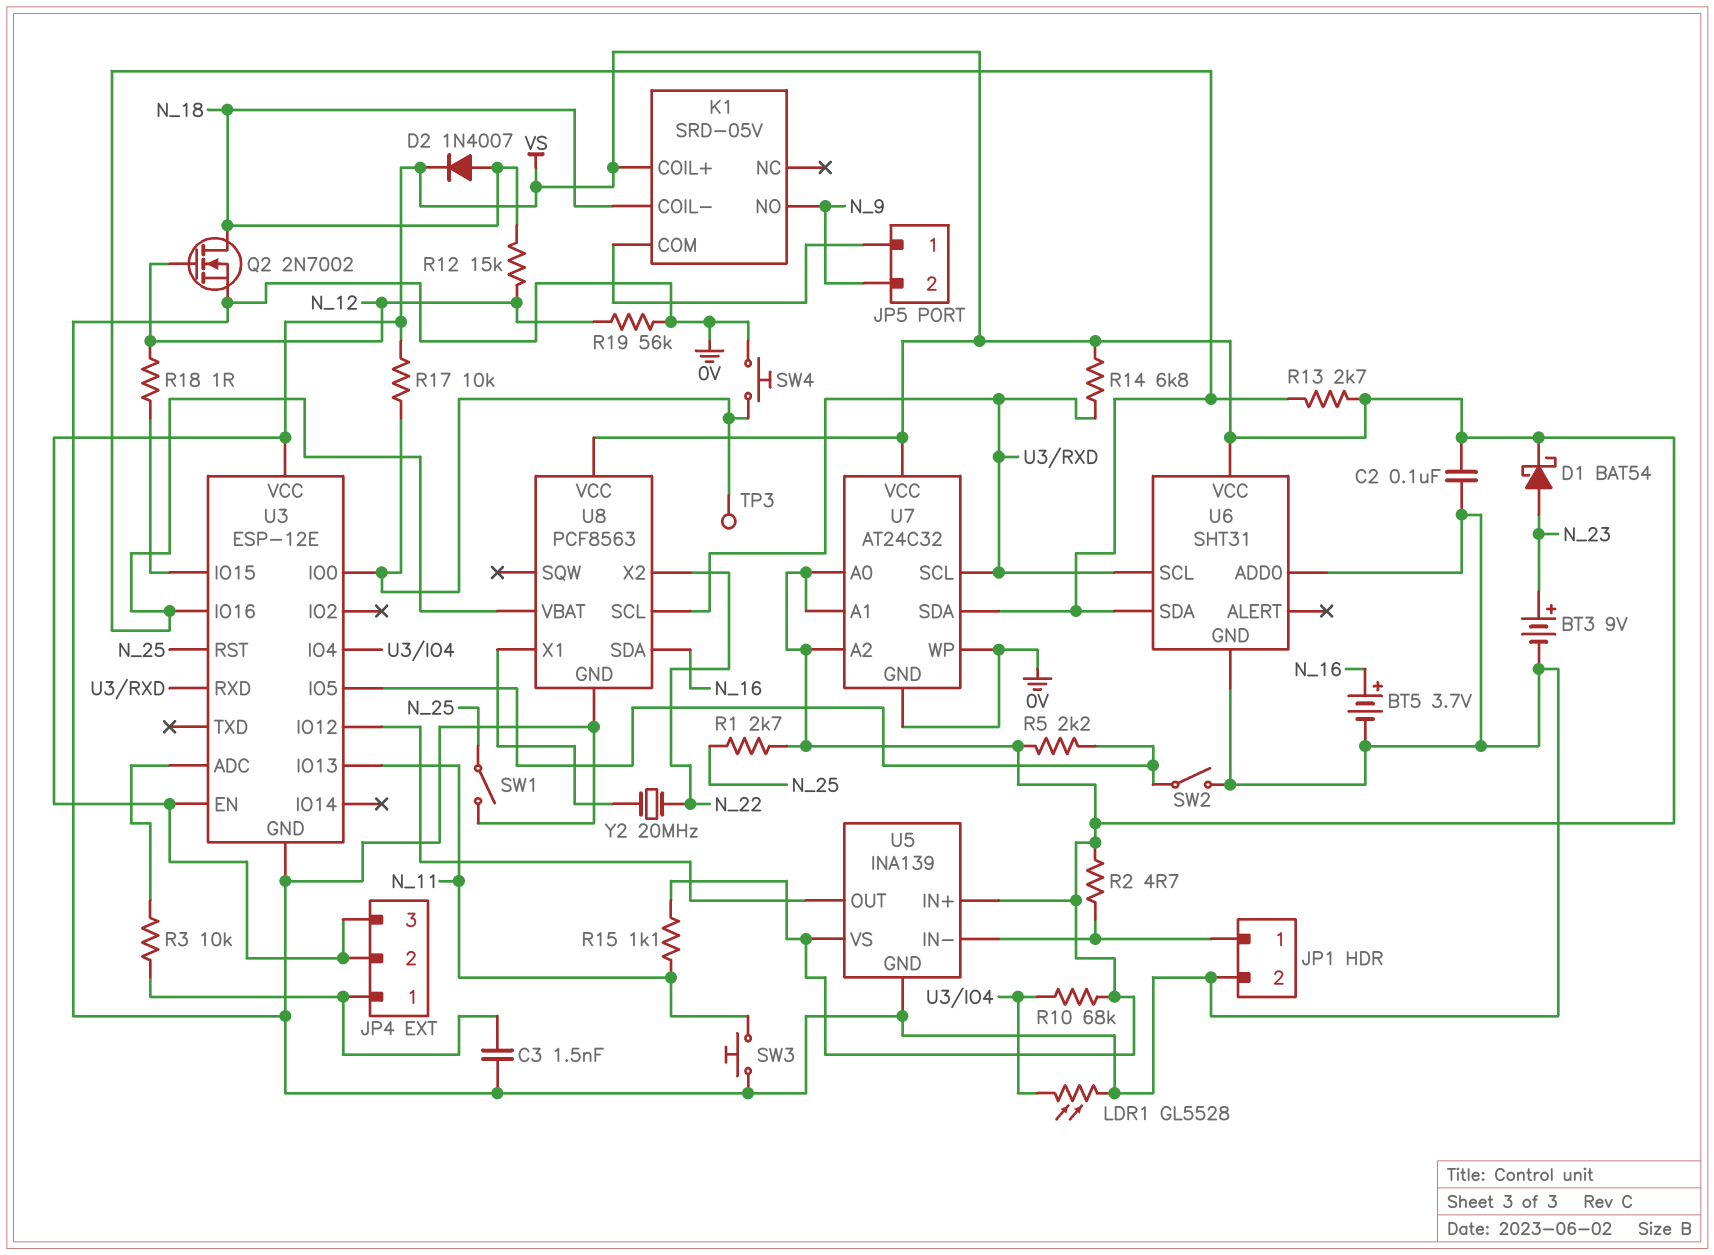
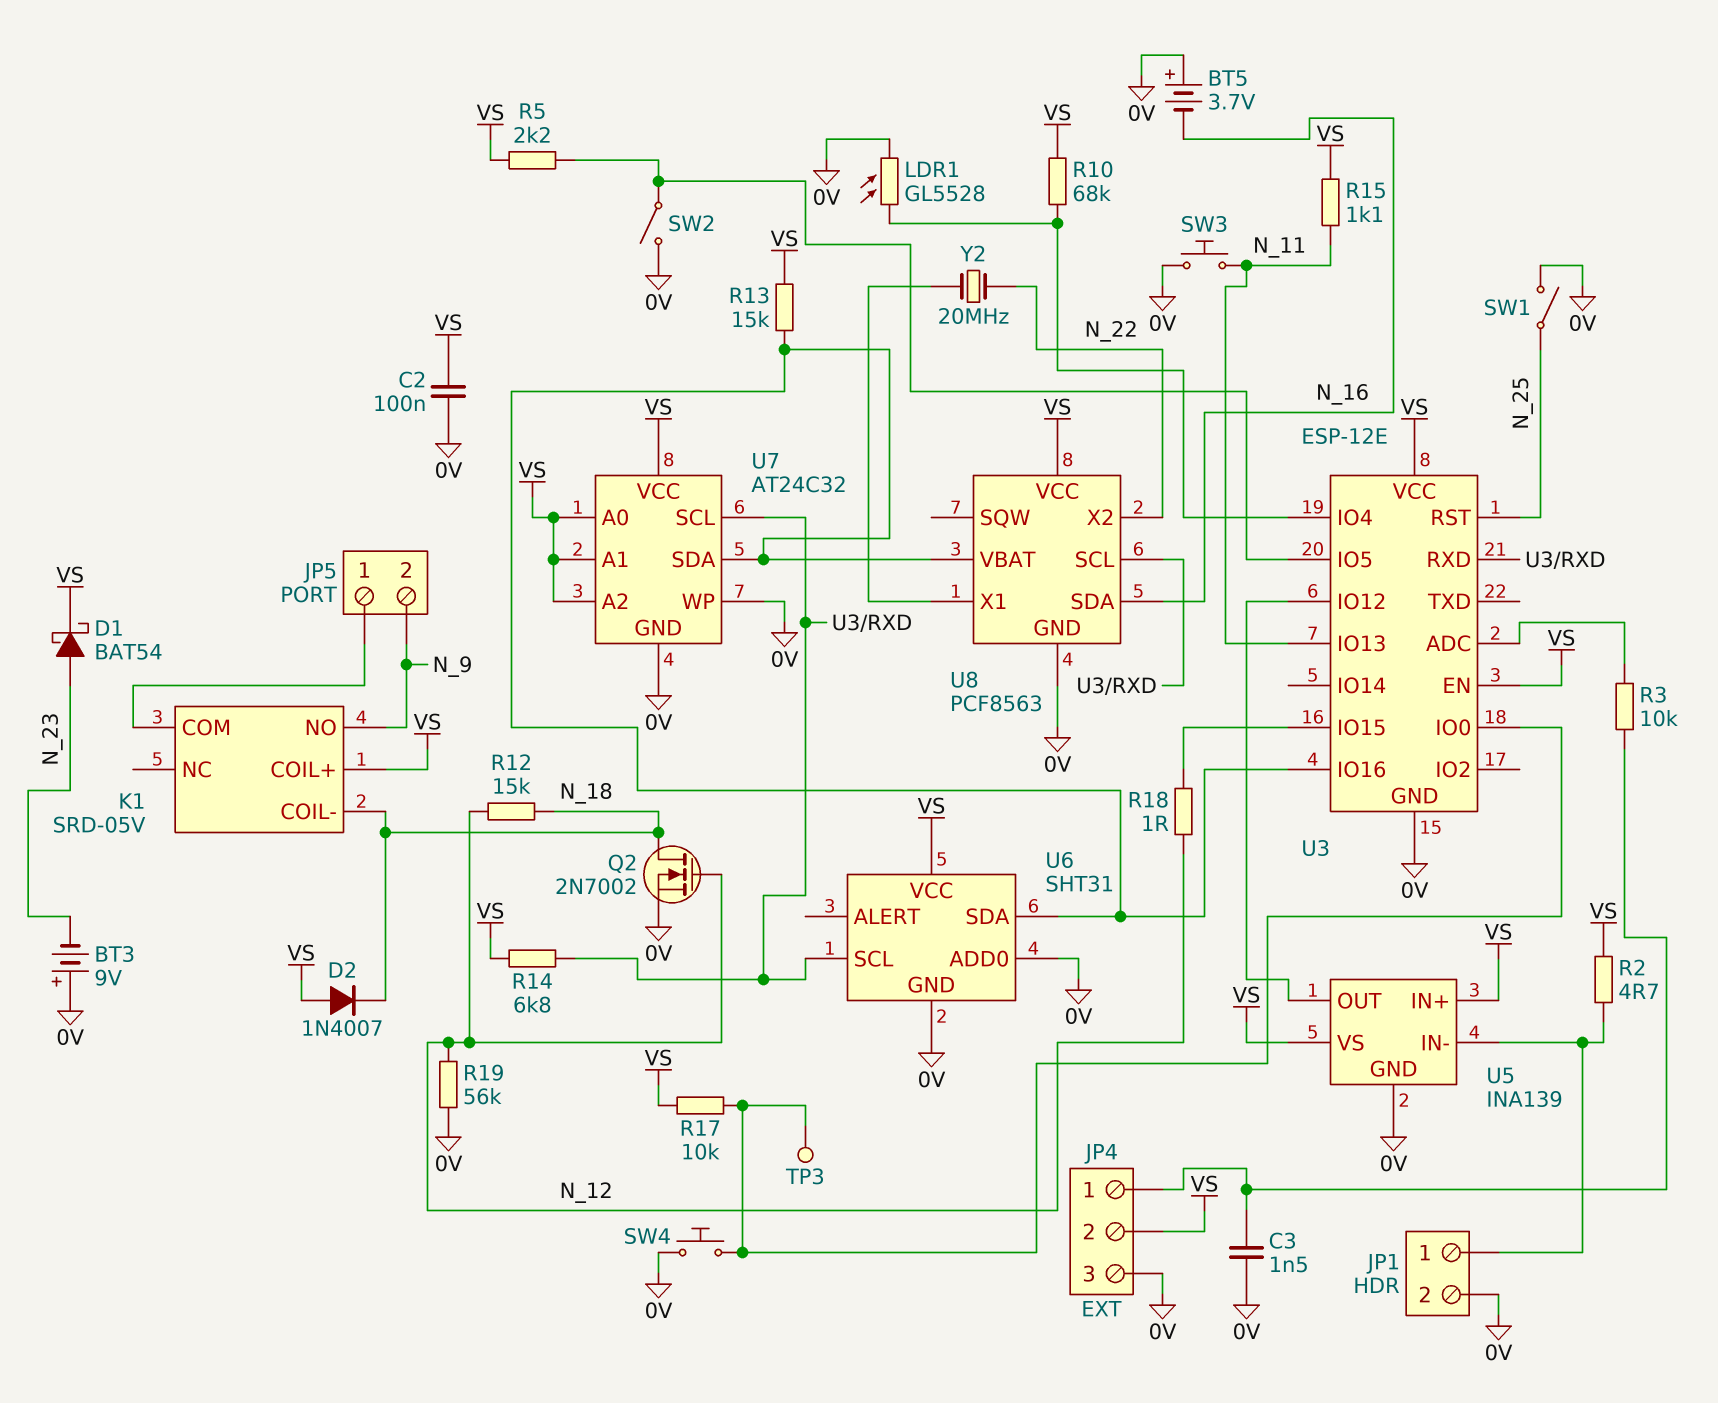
BT3: 9V (plus N_23, minus 0V) -> 9V (plus 0V, minus N_23)
BT5: 3.7V (plus N_16, minus 0V) -> 3.7V (plus 0V, minus N_16)
D2: diode 1N4007 (A N_18, K VS) -> diode 1N4007 (A VS, K N_18)
JP4 pin 3: VS -> 0V
R1: 2.7k (N_25, VS) -> none
R13: 2.7k (U3/IO16, VS) -> 15k (U3/IO16, VS)

